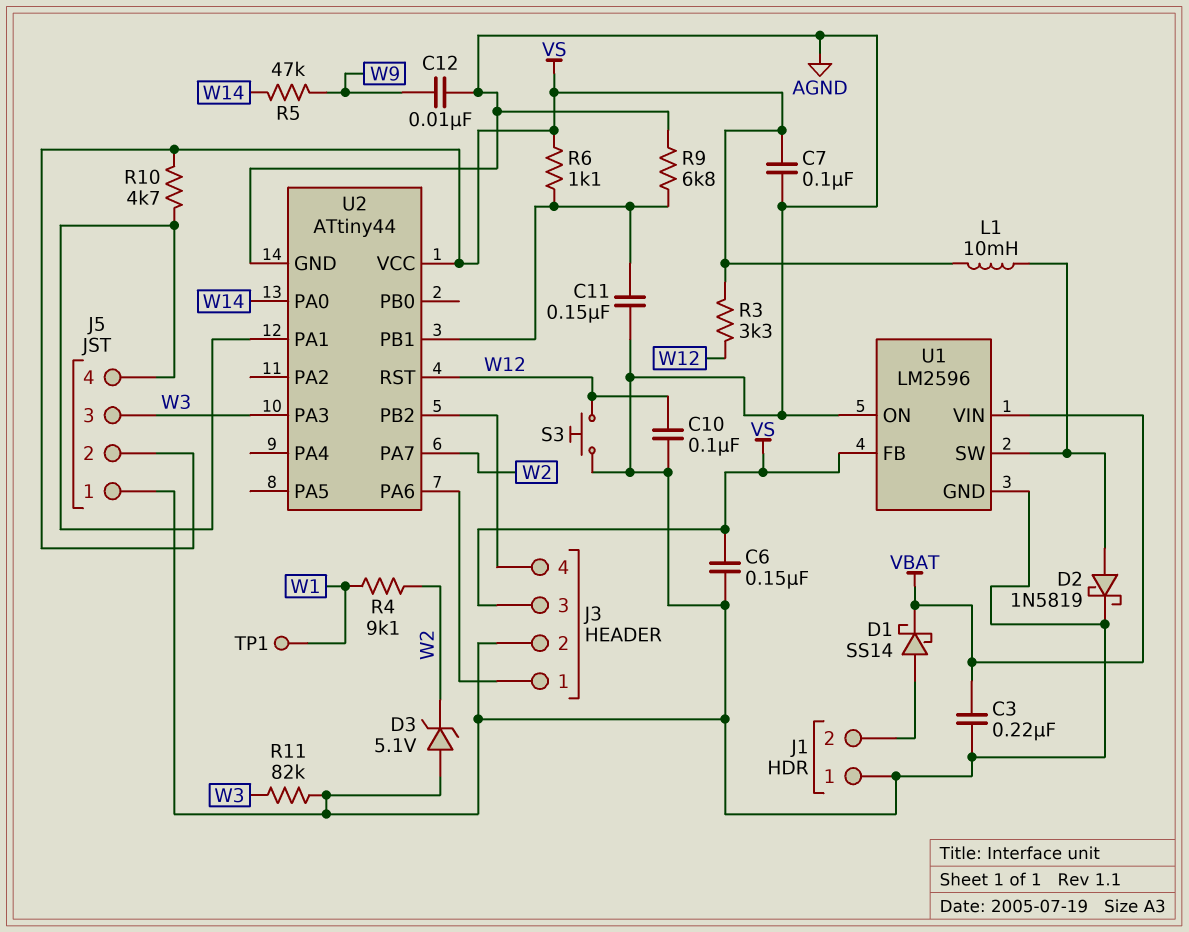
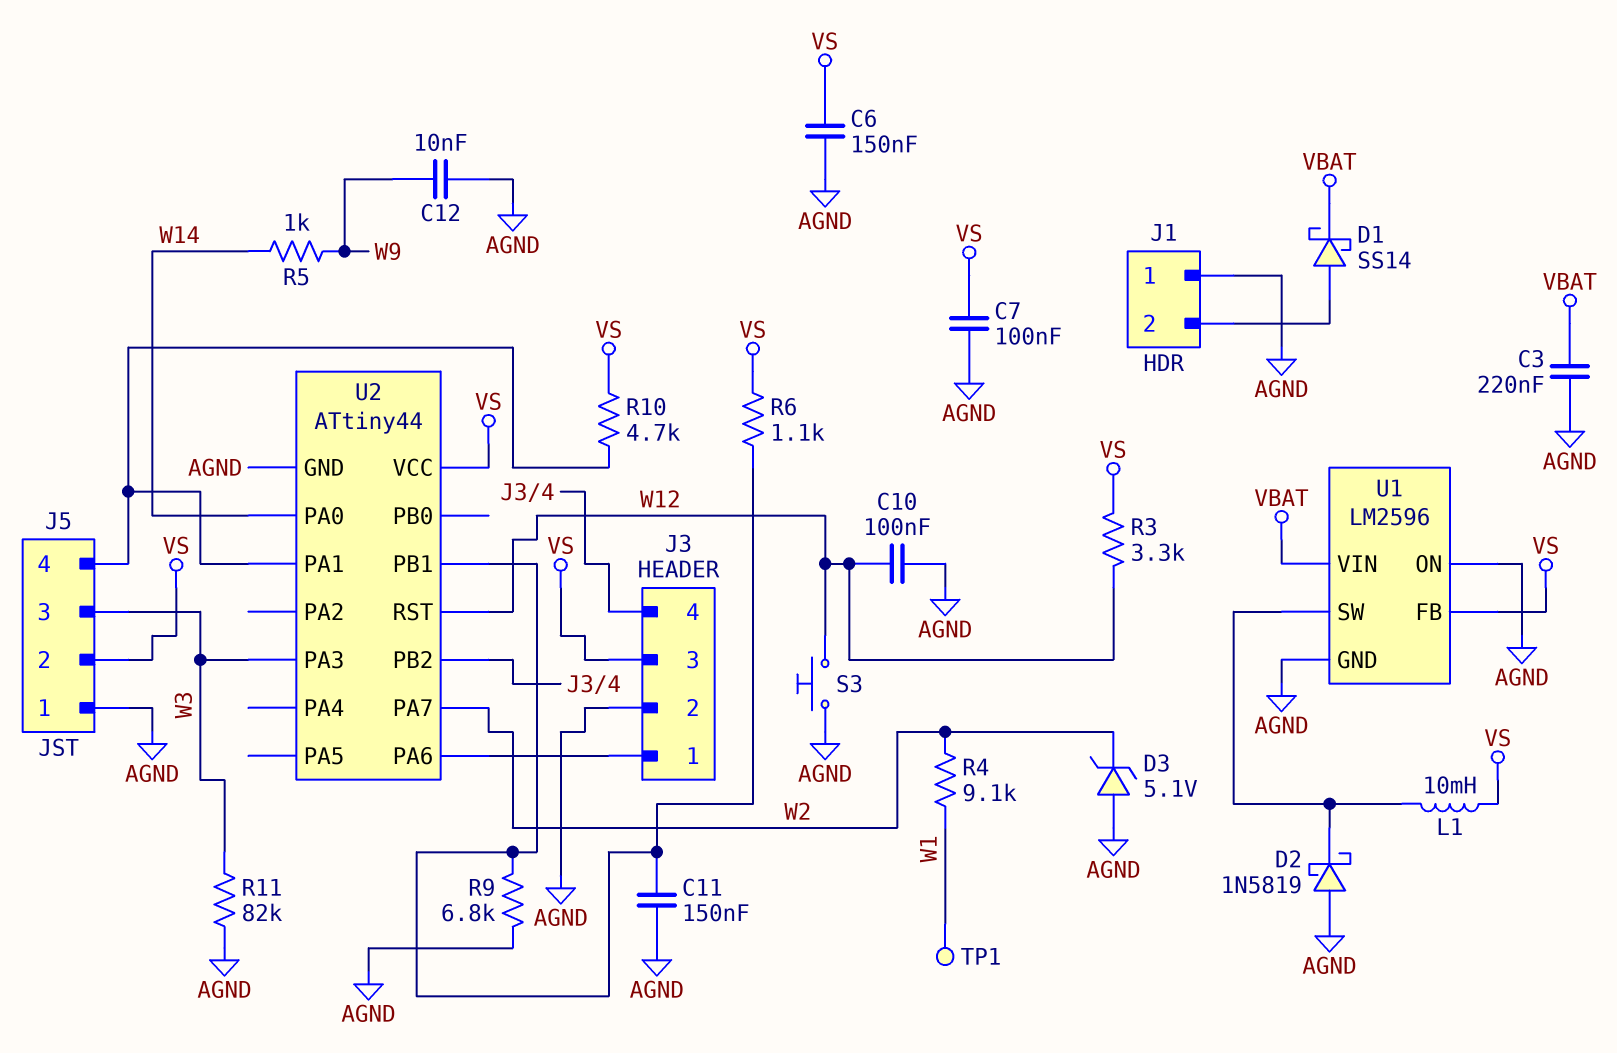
D2: schottky 1N5819 (A U1/SW, K AGND) -> schottky 1N5819 (A AGND, K U1/SW)
R5: 47k (W9, W14) -> 1k (W9, W14)

